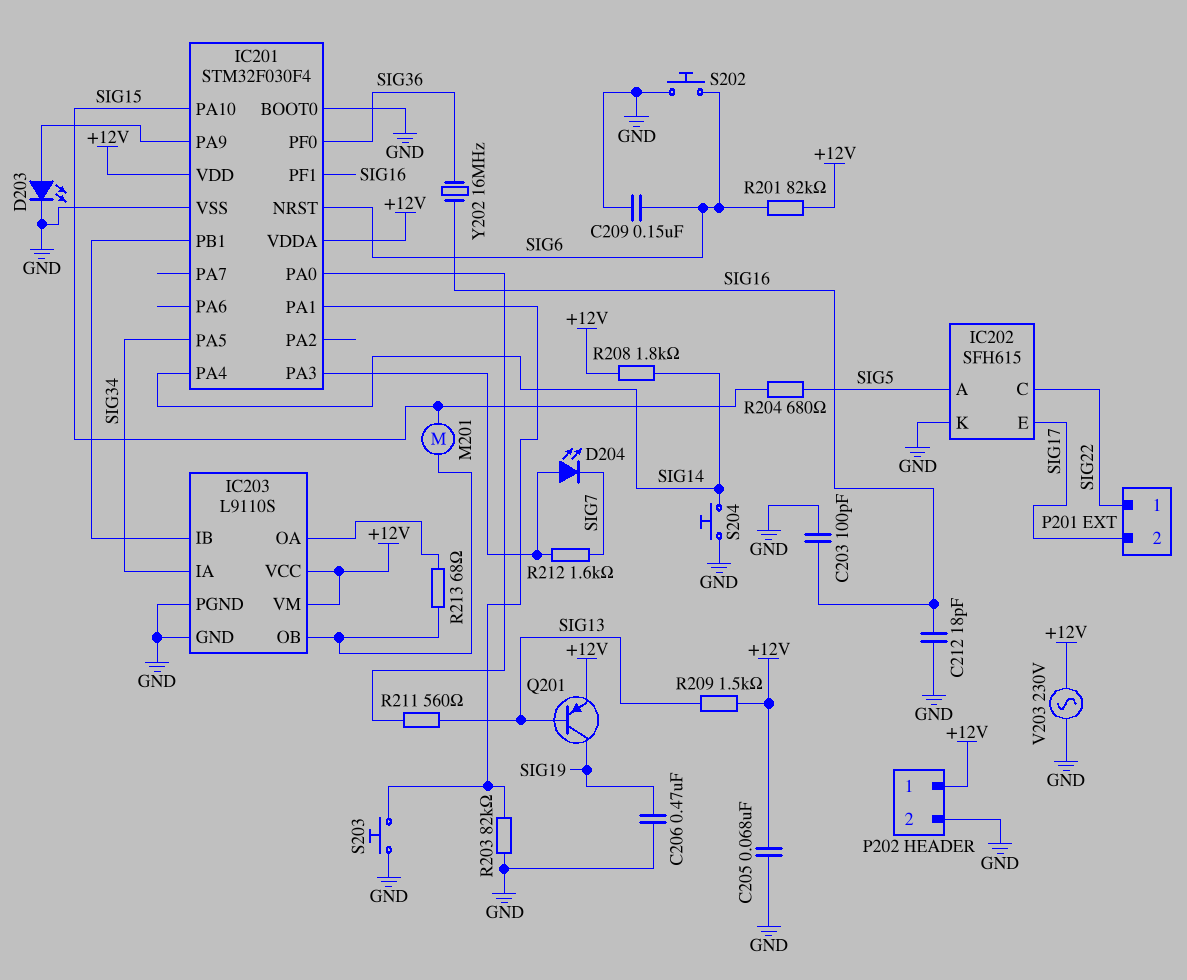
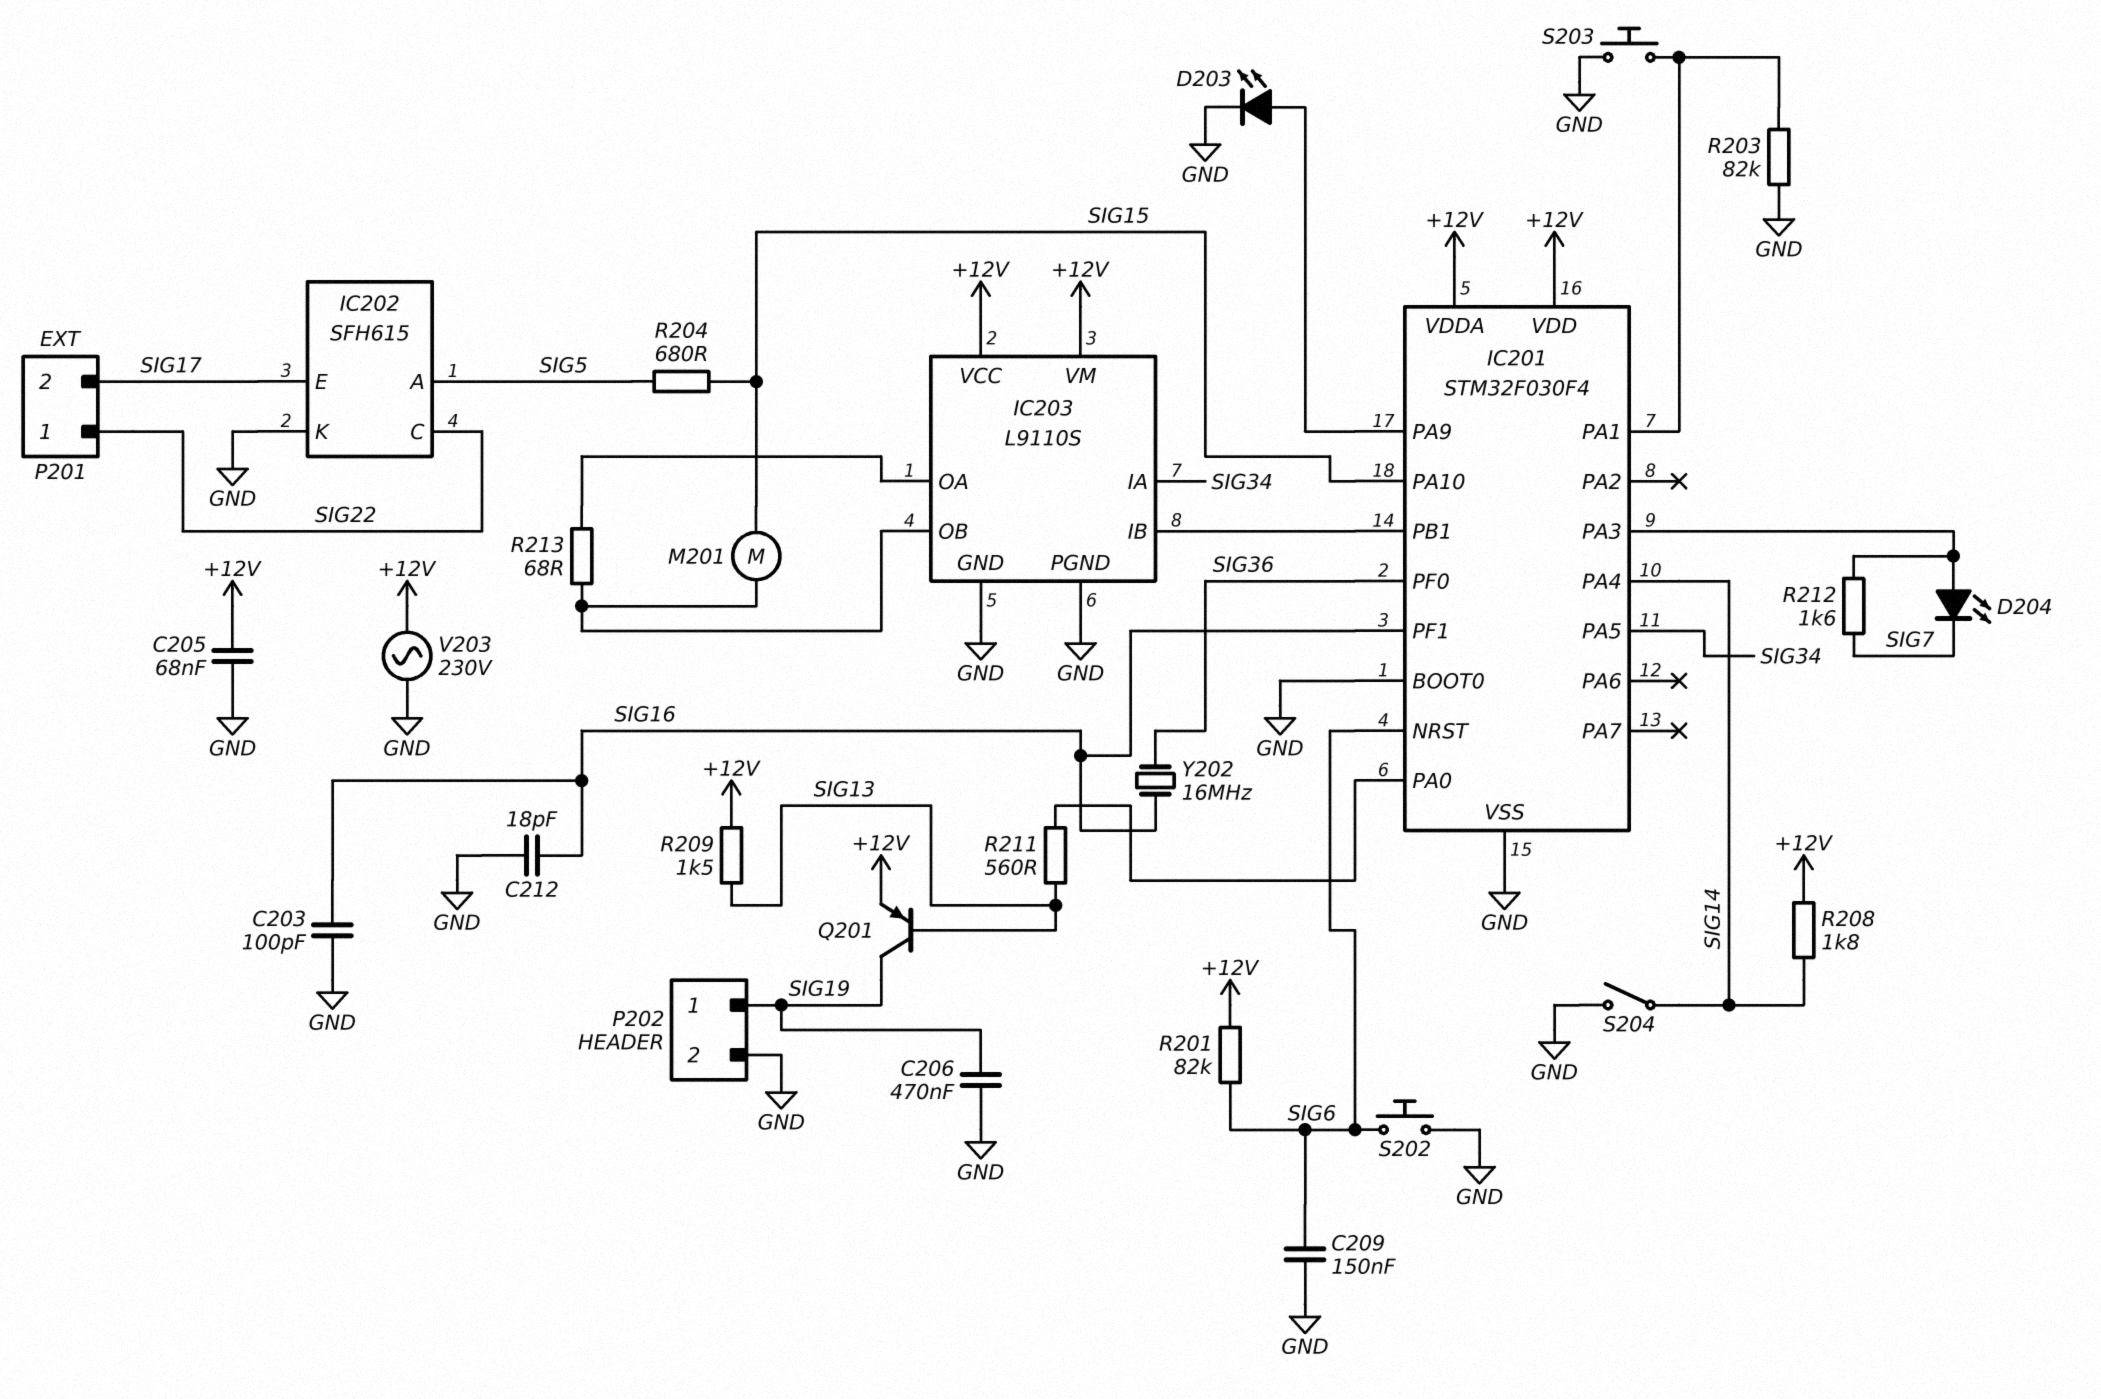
P202 pin 1: +12V -> SIG19
S204: button (GND, SIG14) -> switch (GND, SIG14)

